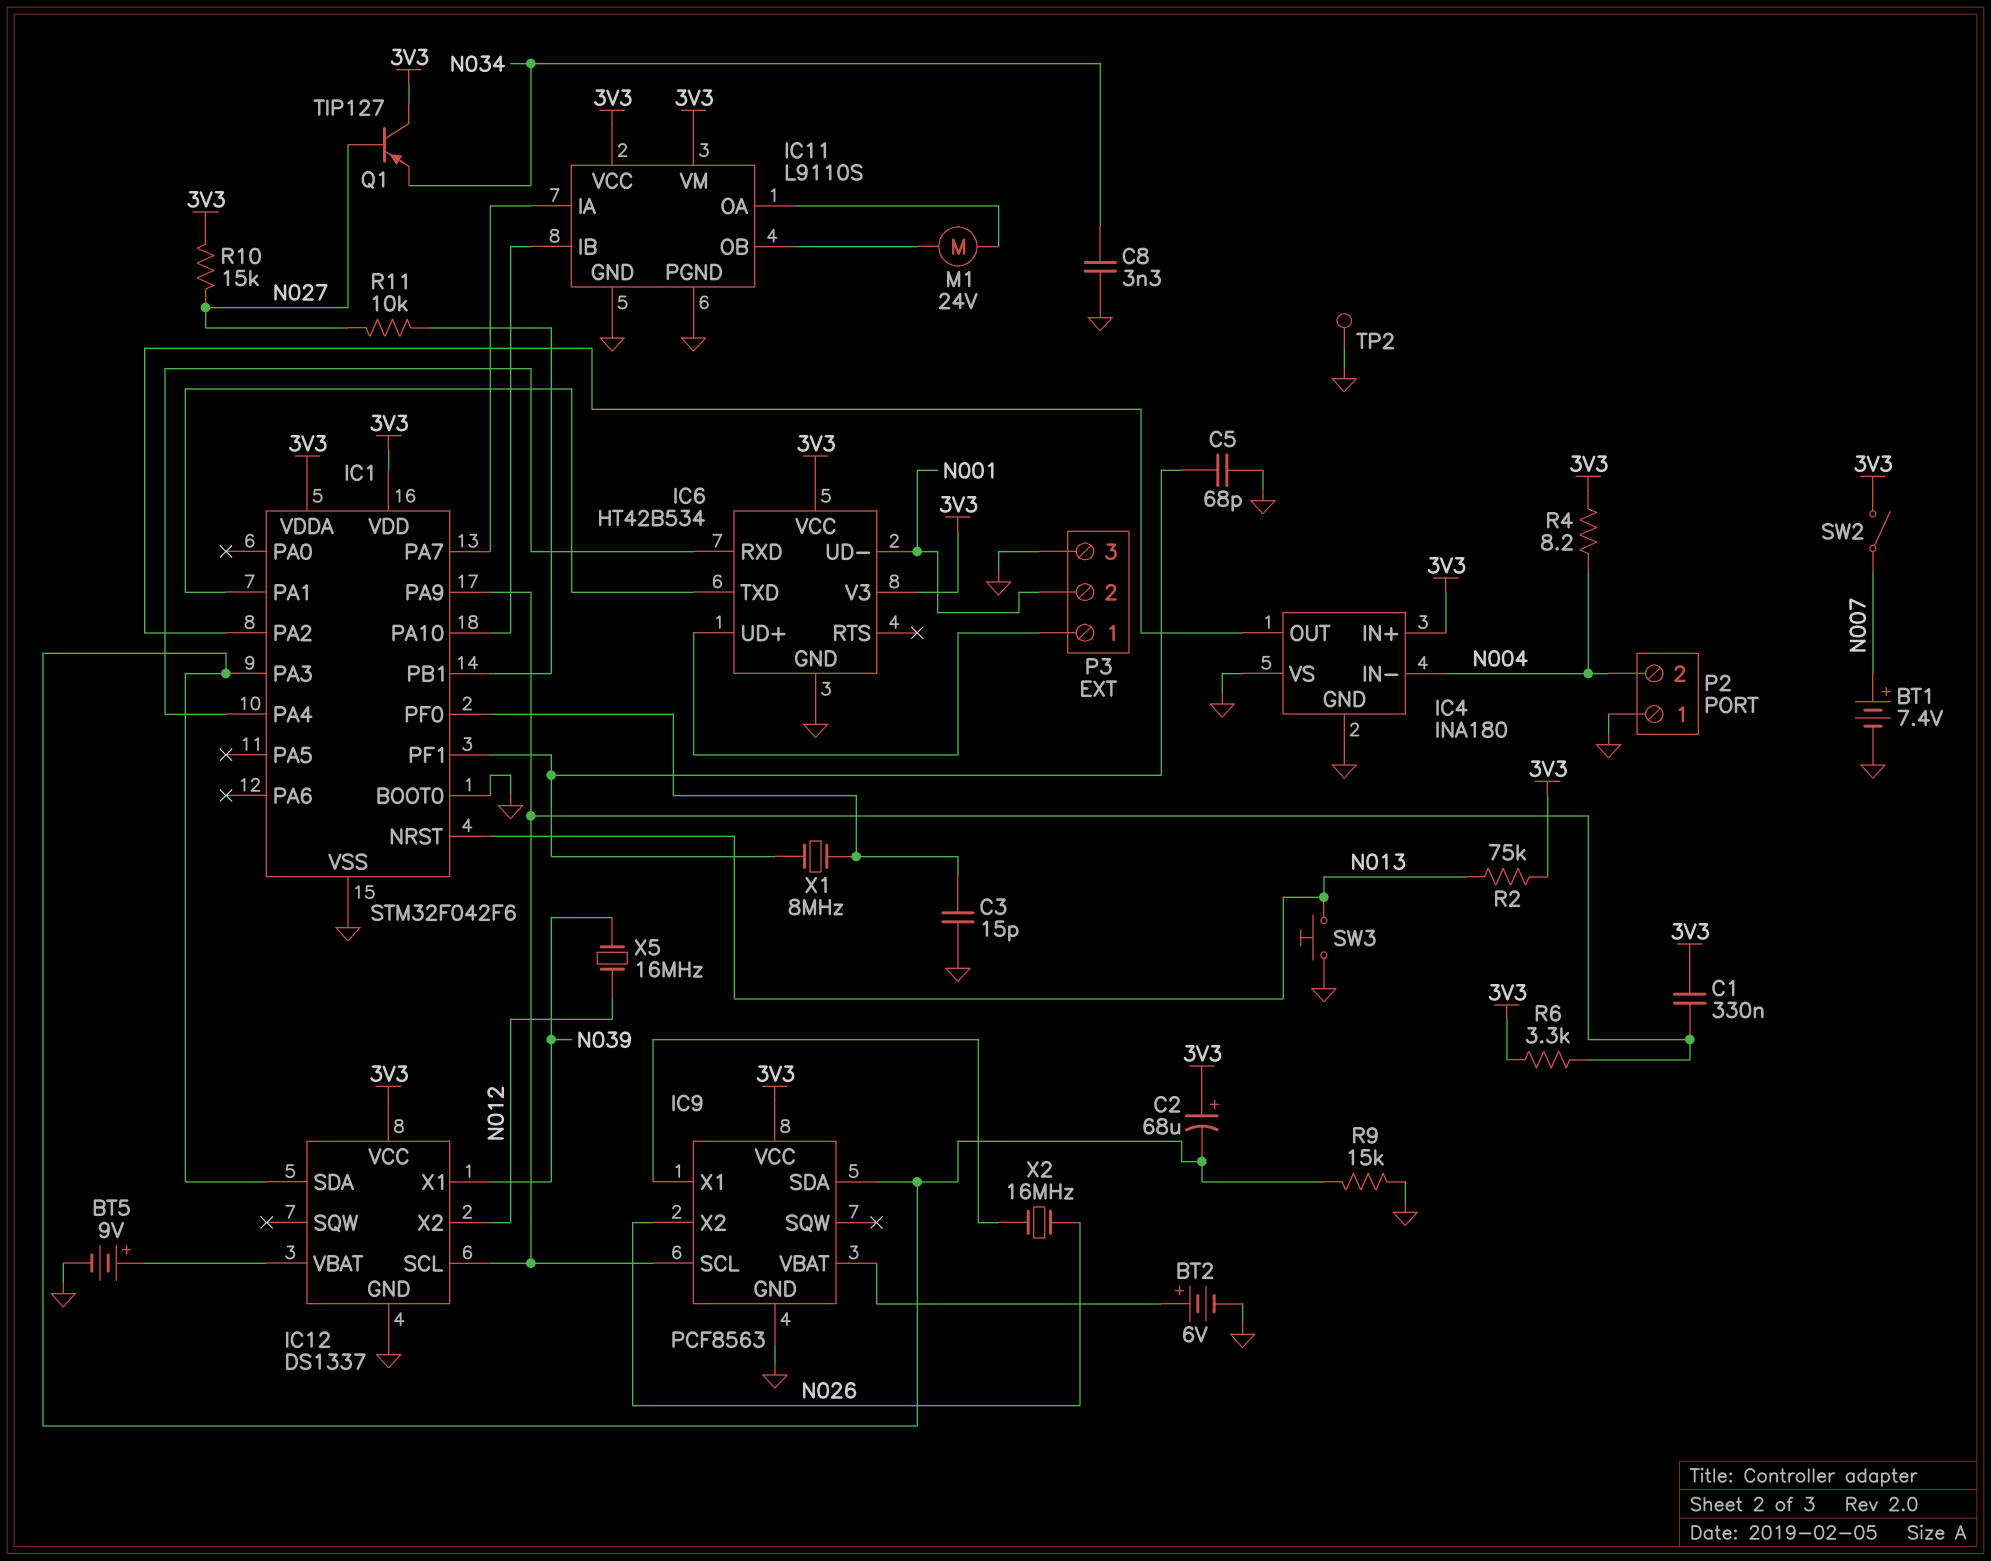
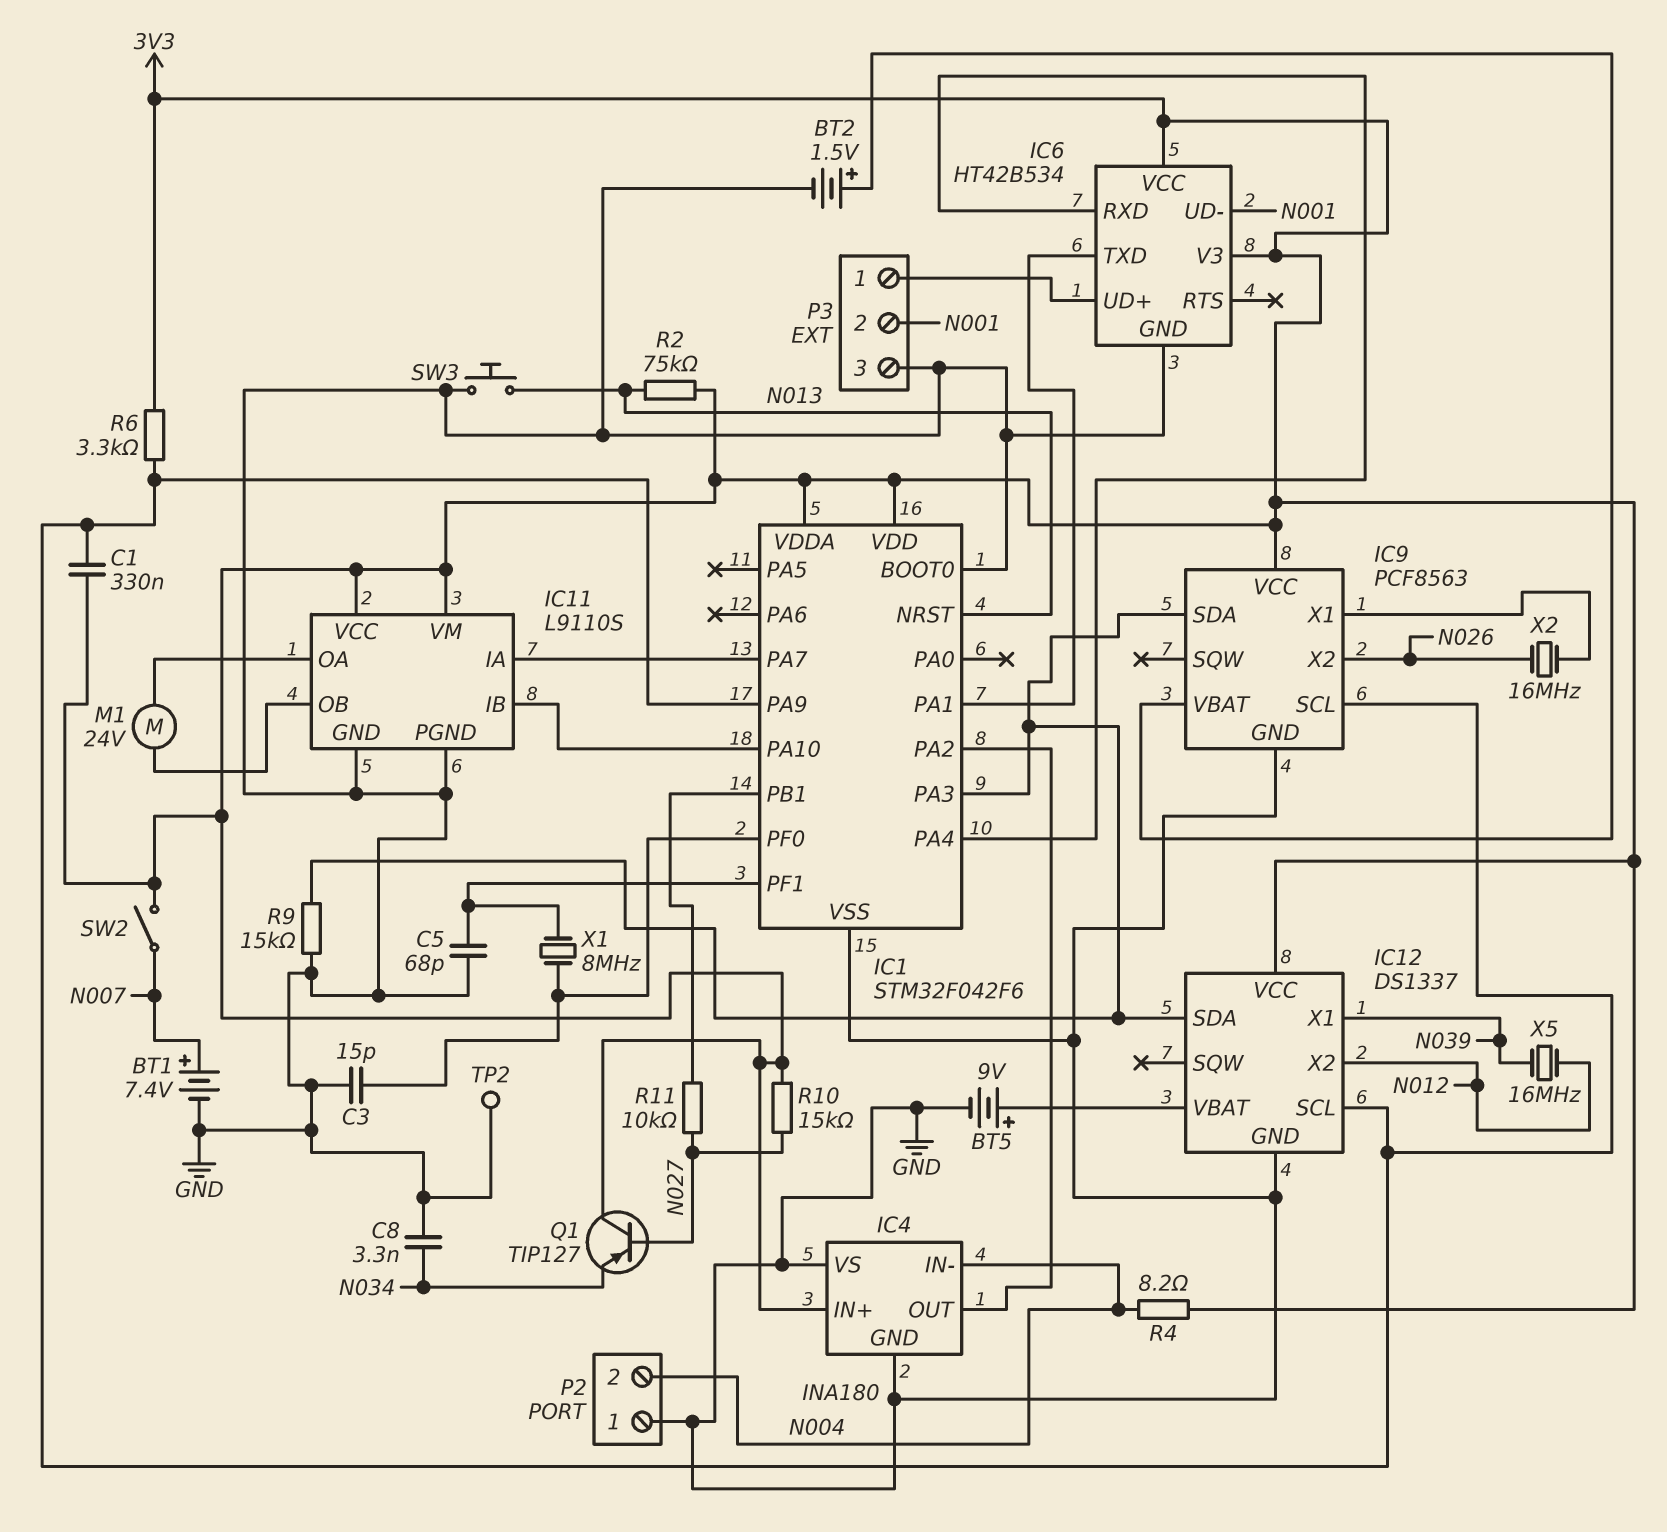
BT2: 6V (plus IC9/VBAT, minus GND) -> 1.5V (plus IC9/VBAT, minus GND)
C2: 68uF (plus 3V3, minus IC1/PA3) -> none

